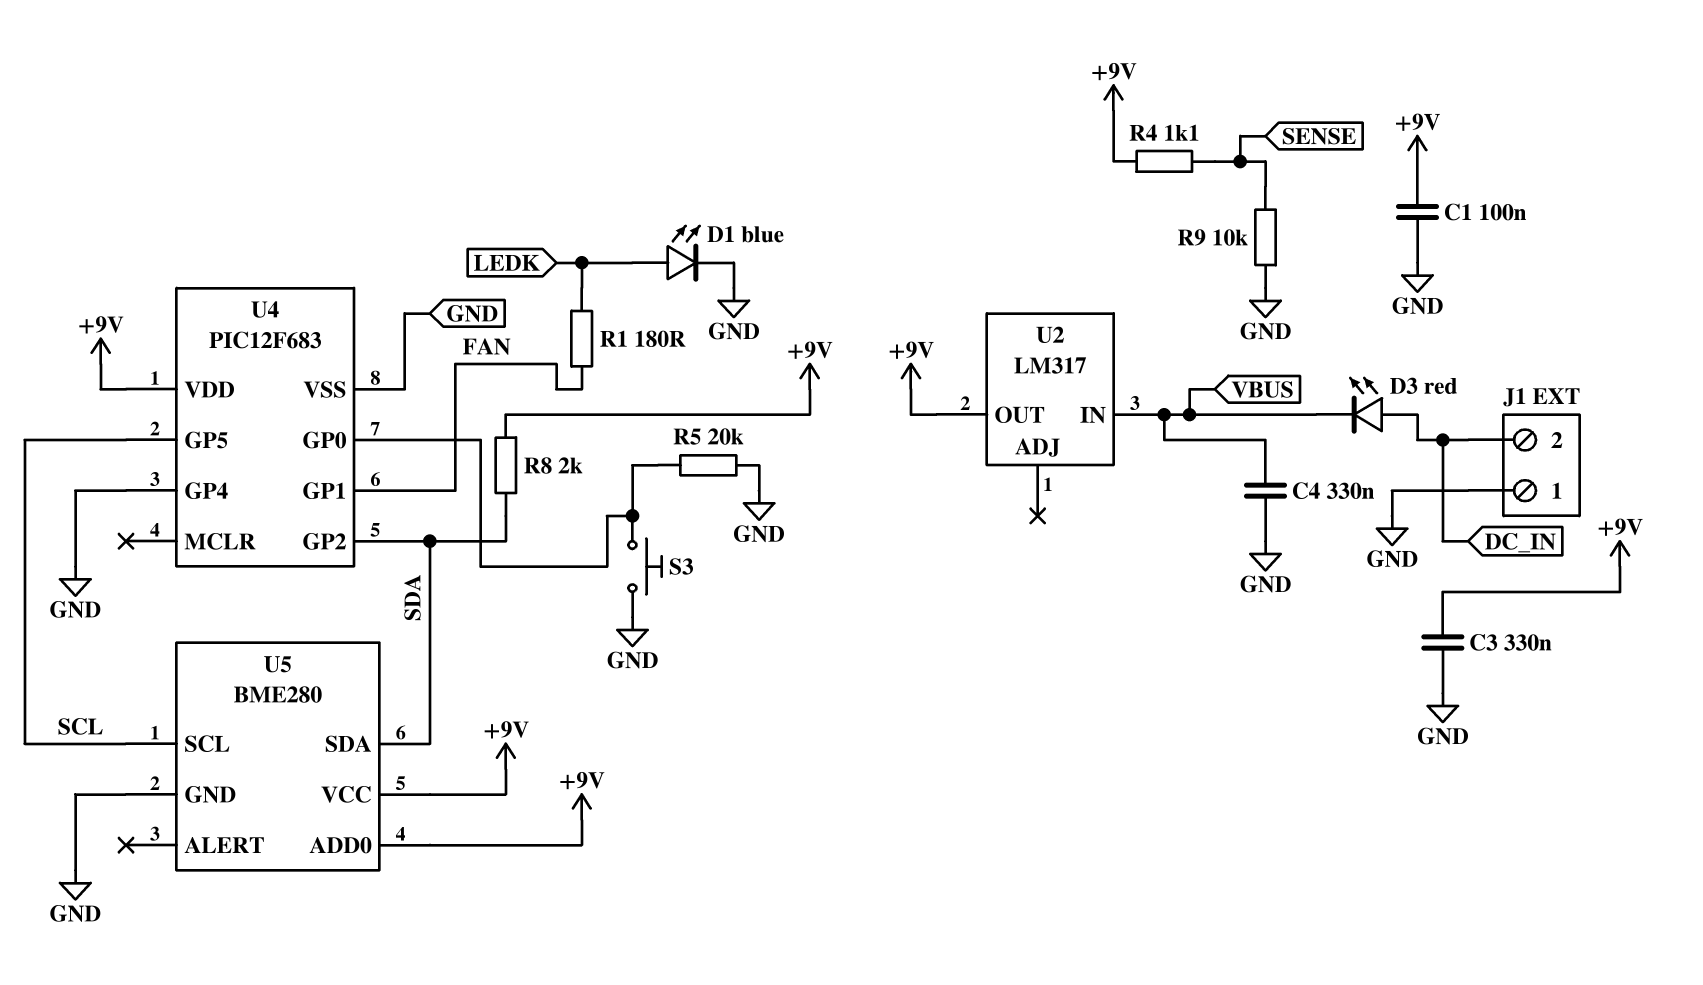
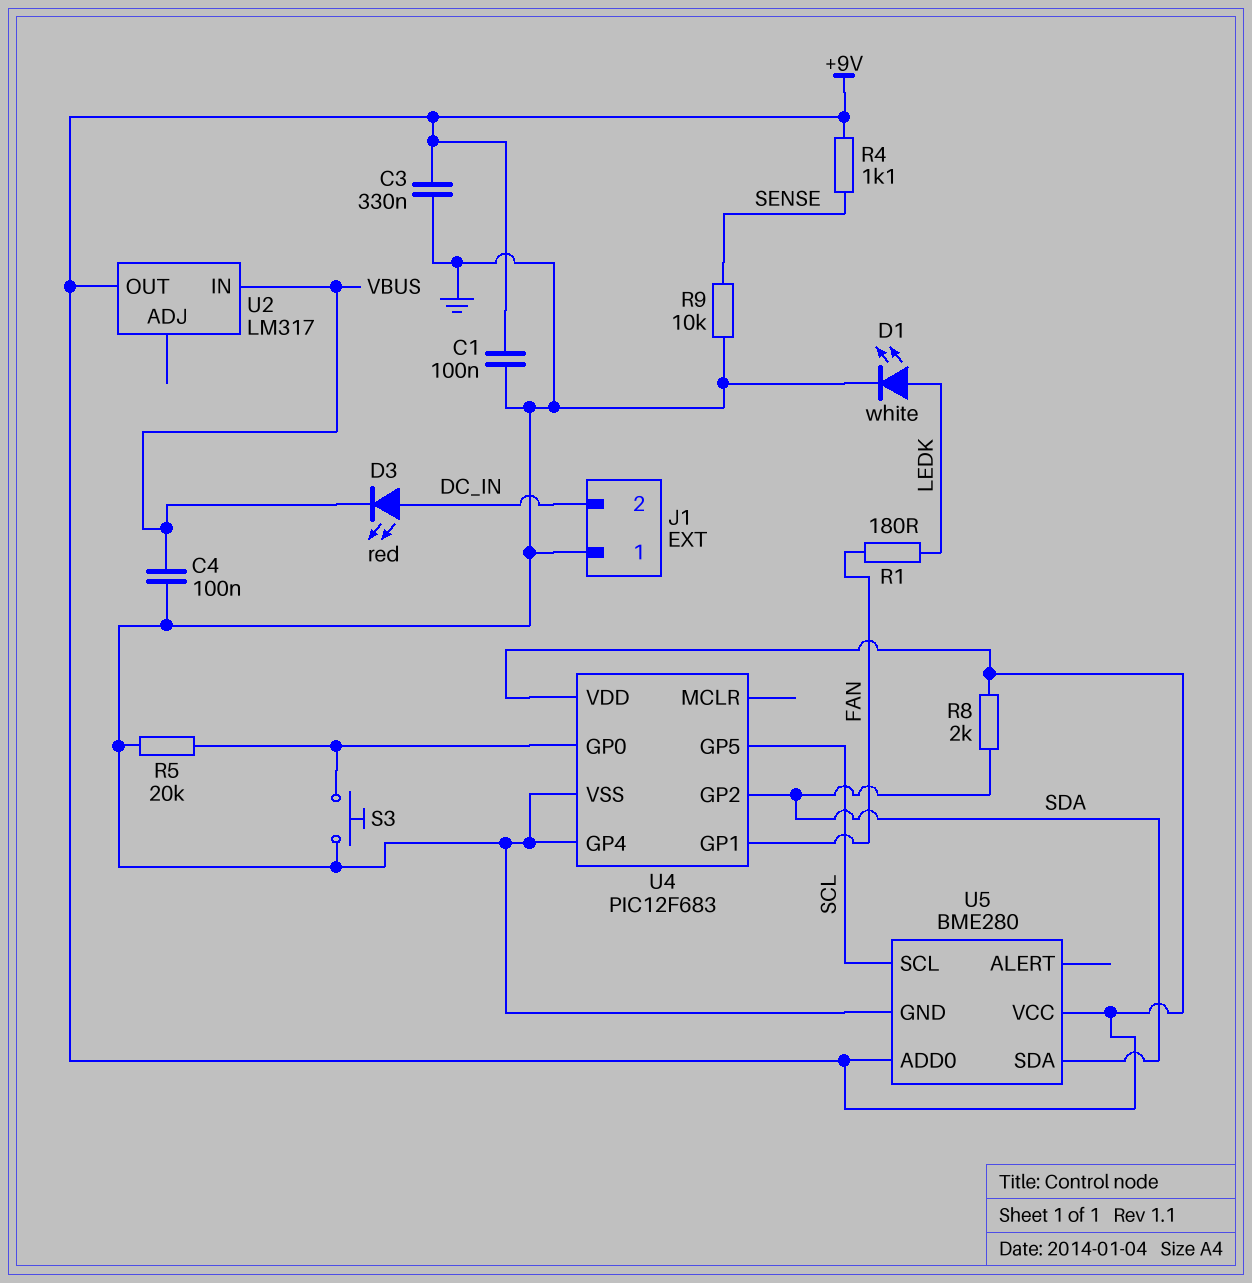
C4: 330nF (GND, VBUS) -> 100nF (GND, VBUS)
D1: LED blue (A LEDK, K GND) -> LED white (A LEDK, K GND)

